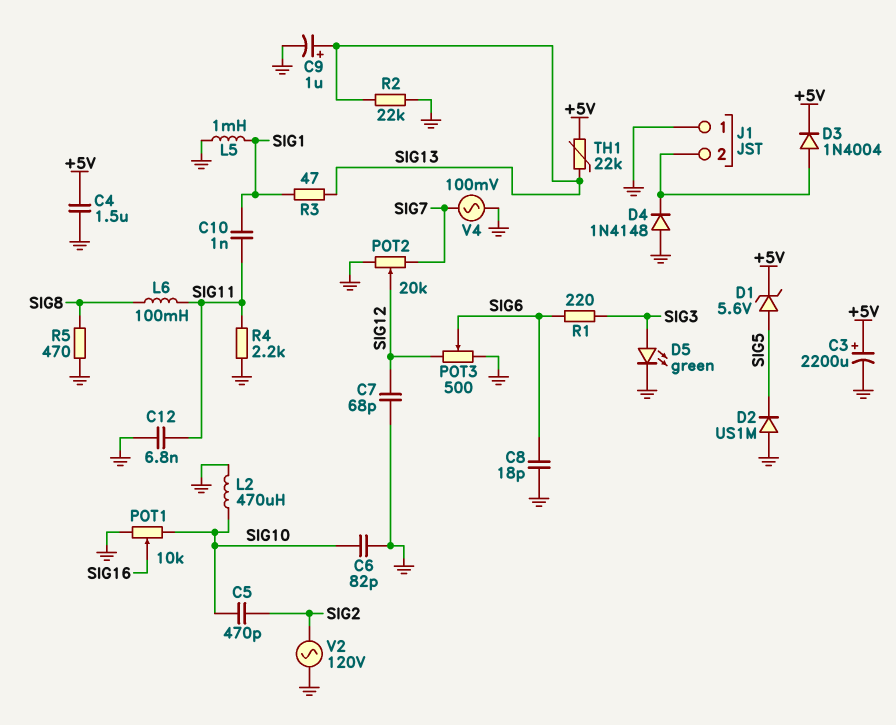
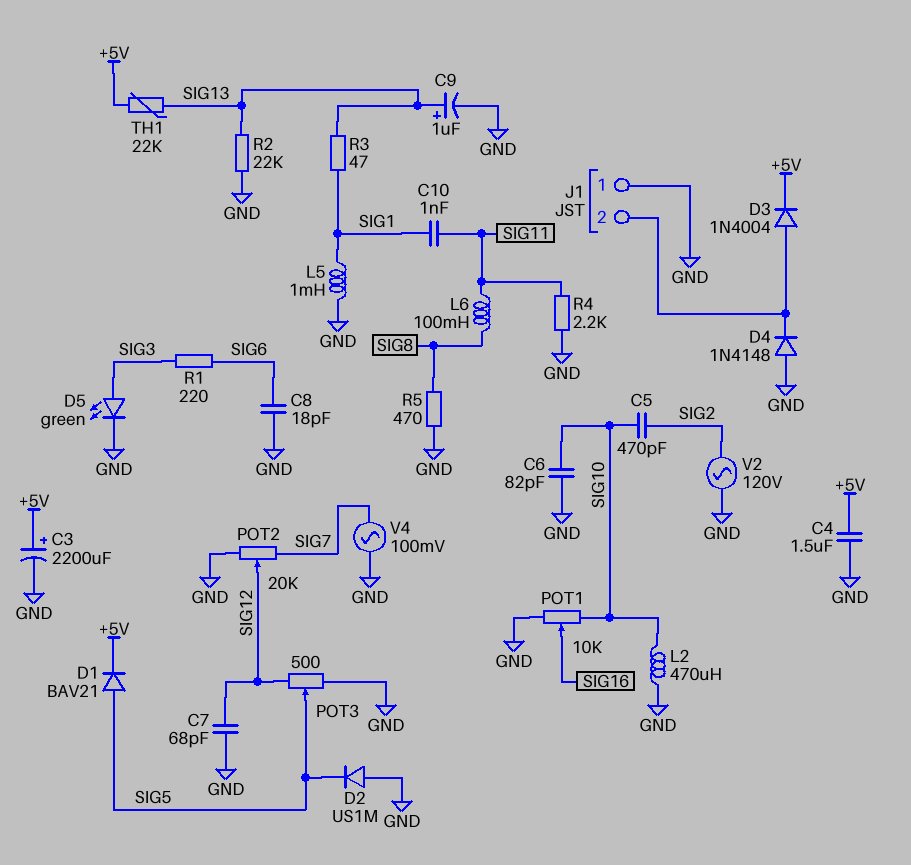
C12: 6.8nF (GND, SIG11) -> none
D1: zener 5.6V (A SIG5, K +5V) -> diode BAV21 (A SIG5, K +5V)
POT3: 500 (GND, SIG12, wiper SIG6) -> 500 (GND, SIG12, wiper SIG5)

